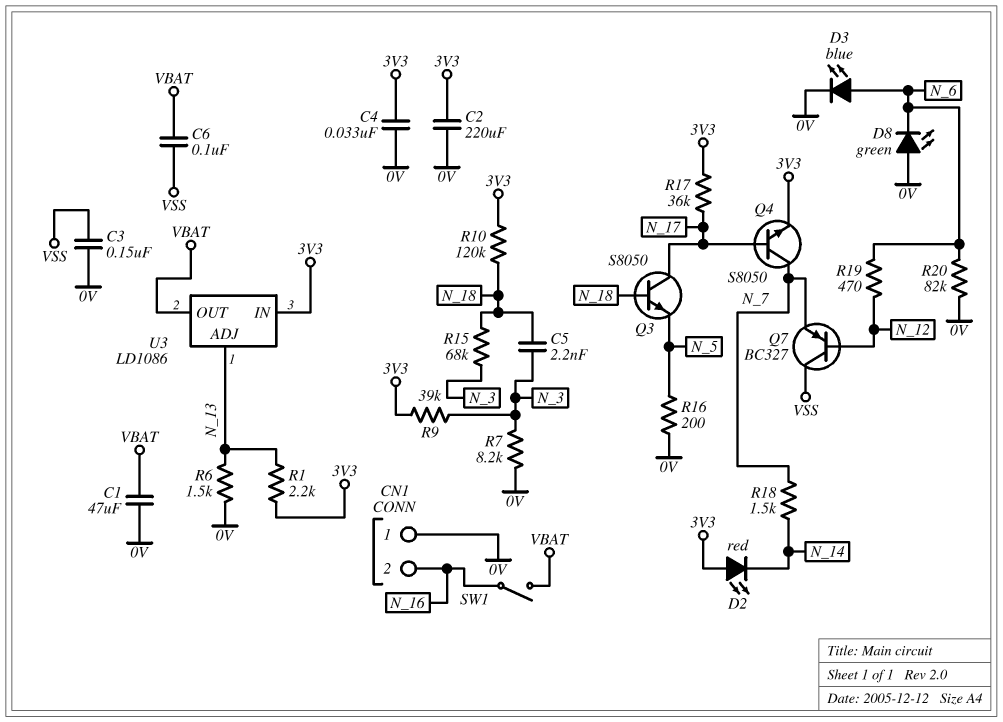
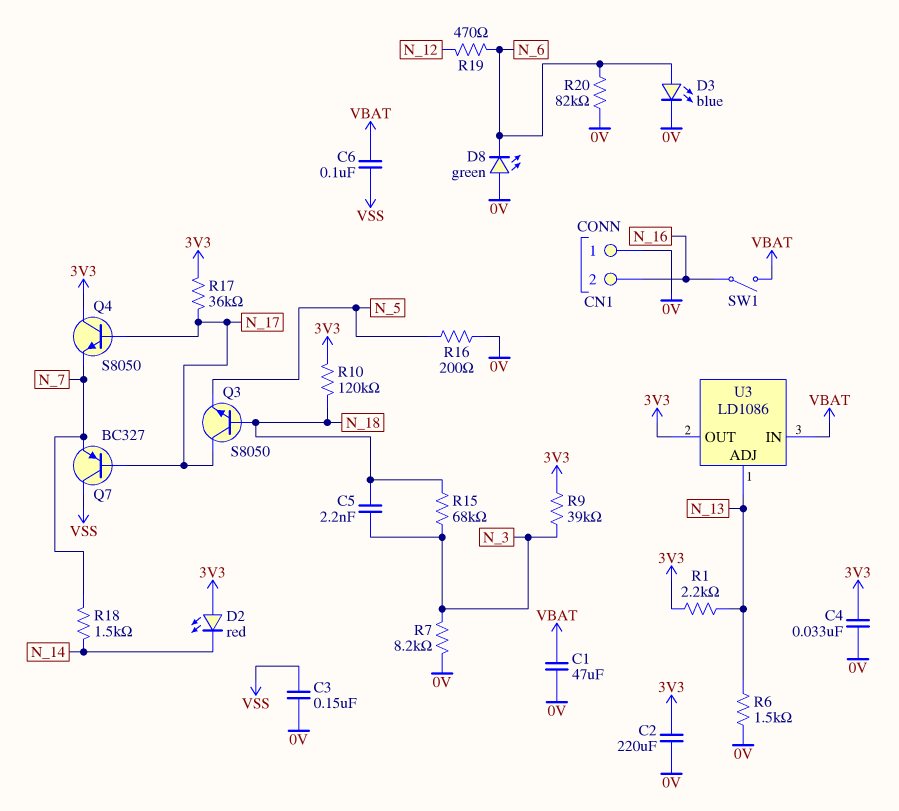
Q4: NPN S8050 (B N_17, C N_7, E 3V3) -> NPN S8050 (B N_17, C 3V3, E N_7)
Q7: PNP BC327 (B N_12, C VSS, E N_7) -> PNP BC327 (B N_17, C VSS, E N_7)
U3 pin IN: 3V3 -> VBAT
U3 pin OUT: VBAT -> 3V3

